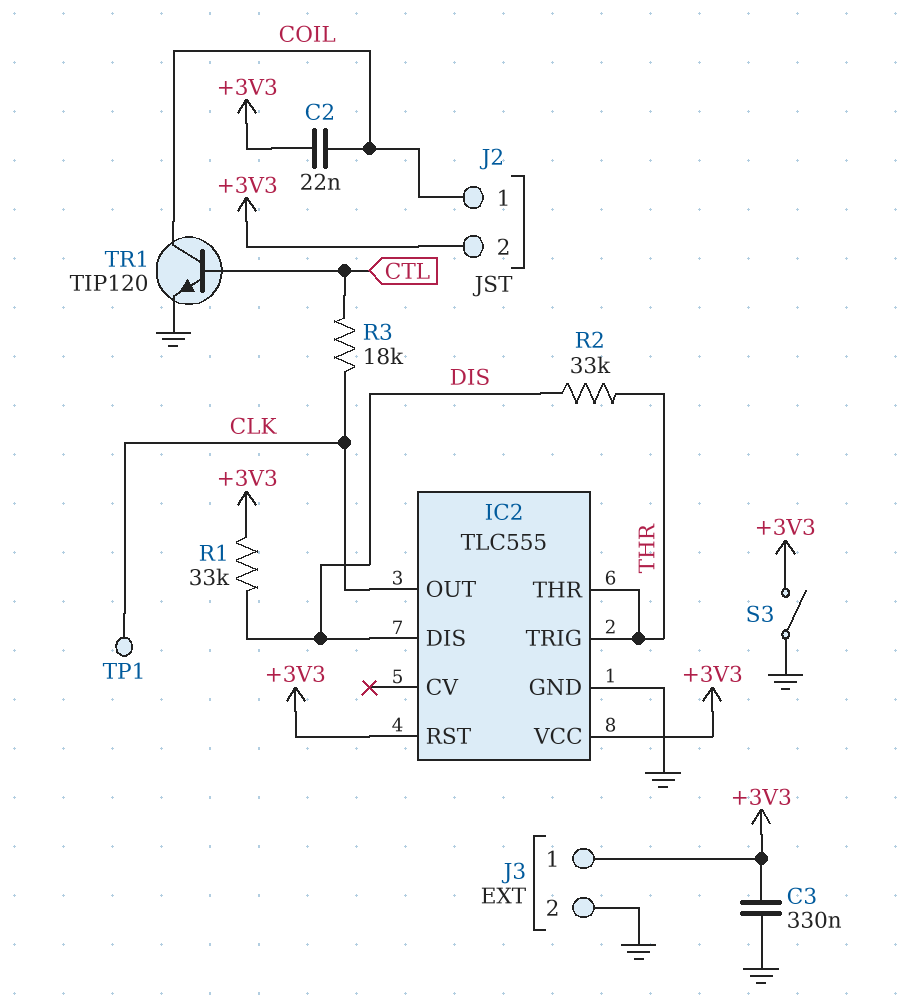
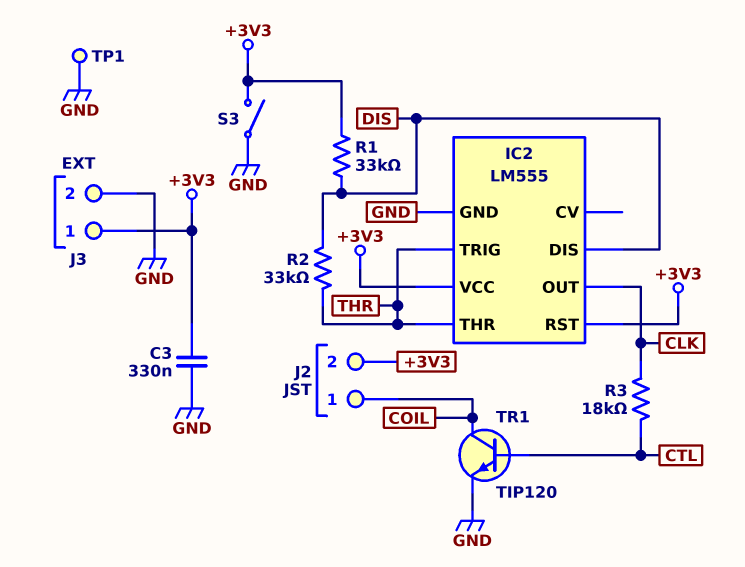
C2: 22nF (+3V3, COIL) -> none
IC2: TLC555 -> LM555
TP1: test point (CLK) -> test point (GND)

